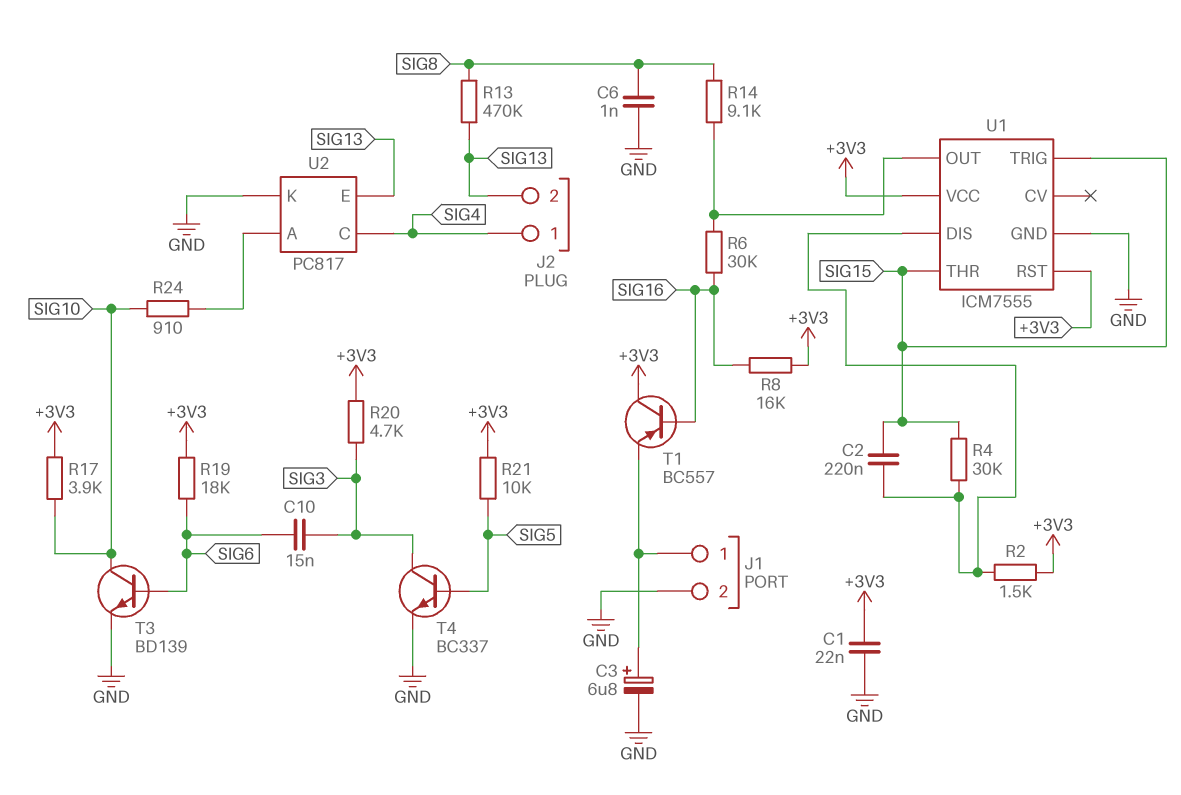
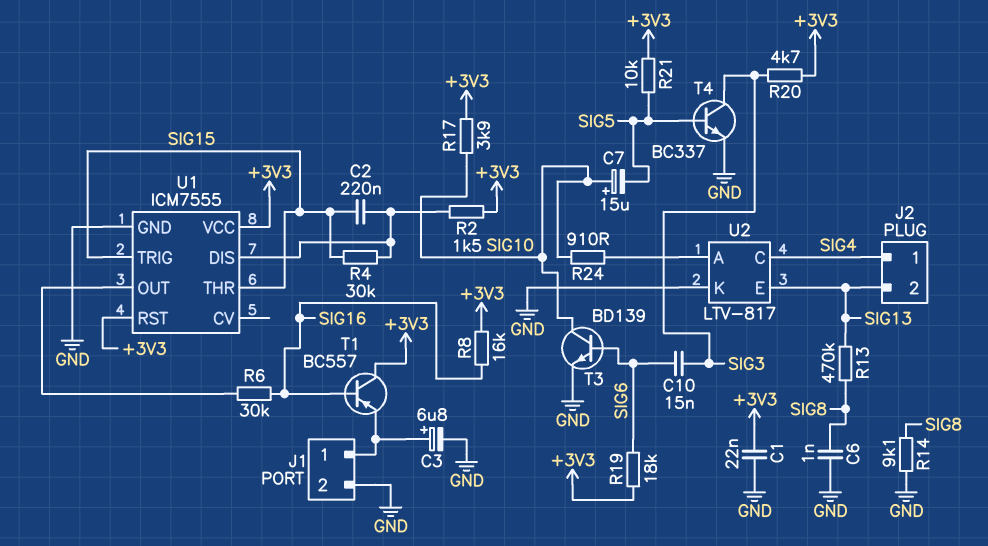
C7: none -> 15uF (plus SIG10, minus SIG5)
R14: 9.1k (SIG8, U1/OUT) -> 9.1k (GND, SIG8)
U2: PC817 -> LTV-817

